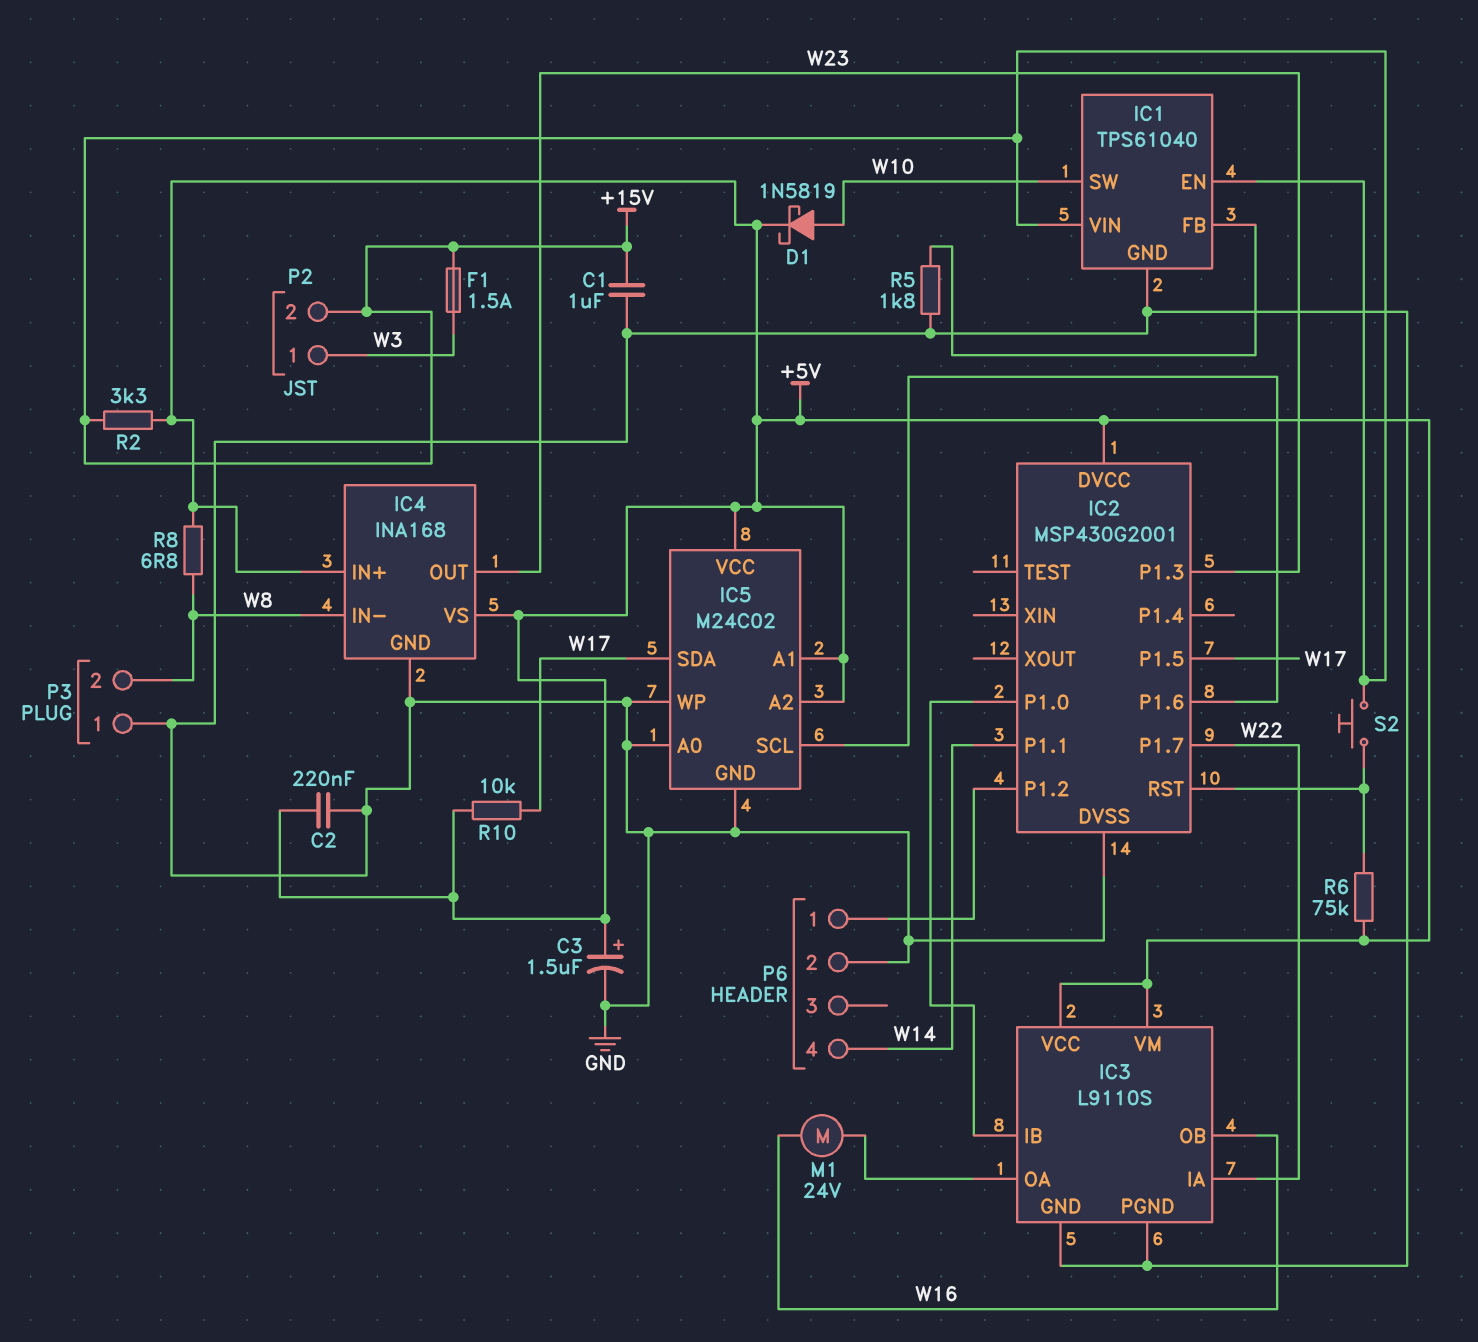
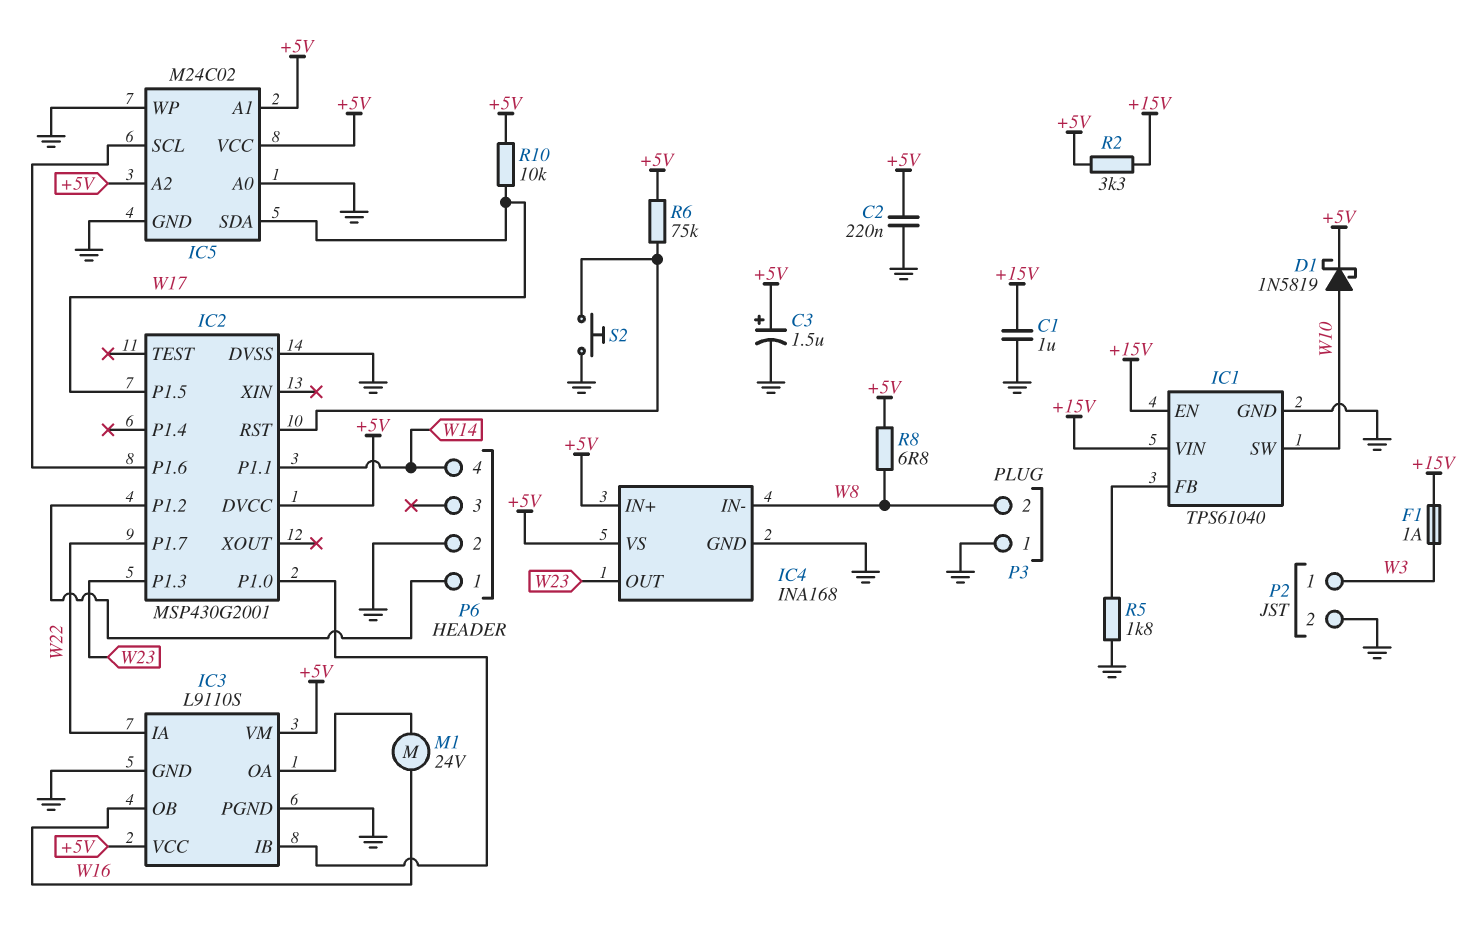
F1: 1.5A (+15V, W3) -> 1A (+15V, W3)
P2 pin 2: +15V -> GND
S2: button (+15V, IC2/RST) -> button (GND, IC2/RST)

